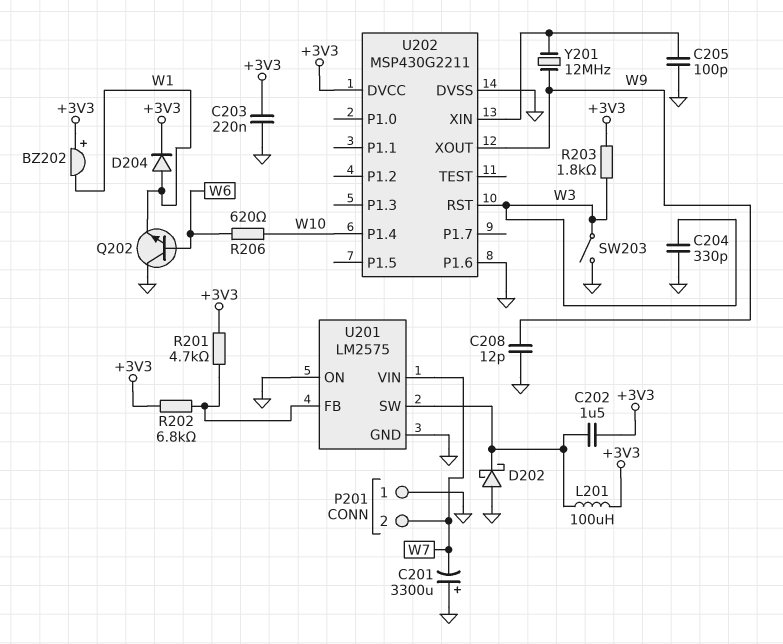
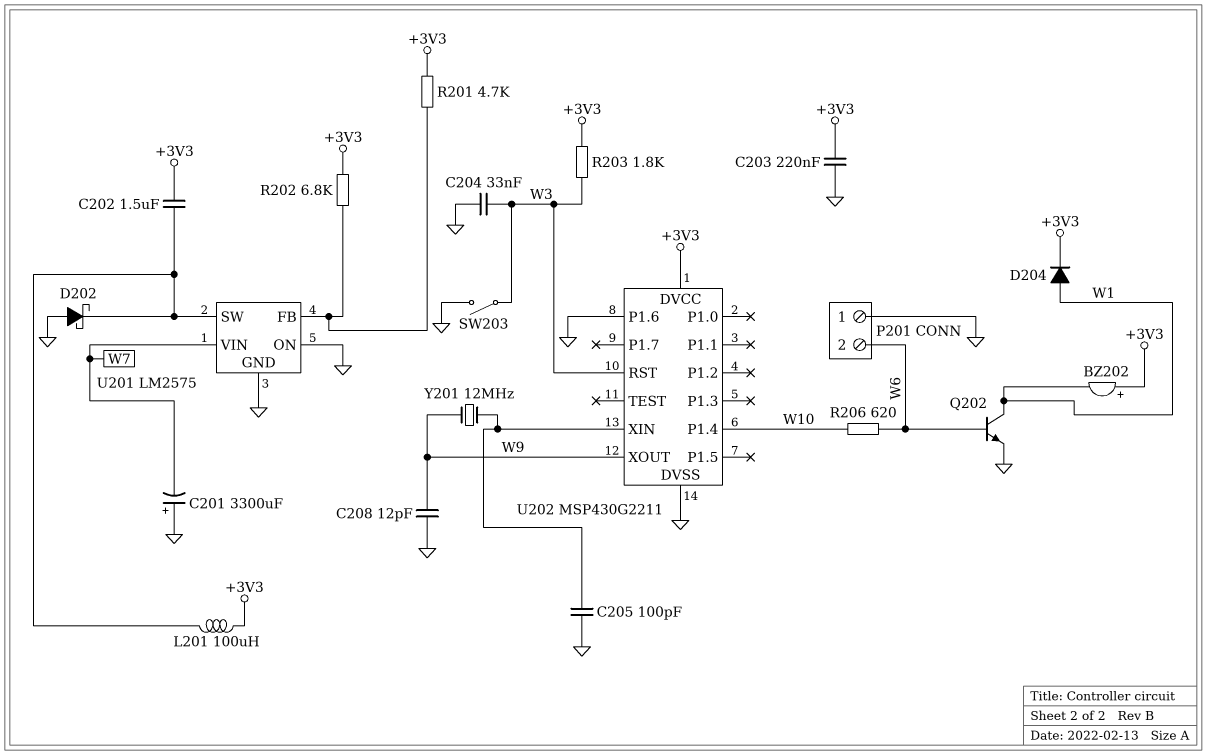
C204: 330pF (GND, W3) -> 33nF (GND, W3)
P201 pin 2: W7 -> W6
Q202: NPN (B W6, C GND, E W1) -> NPN (B W6, C W1, E GND)

